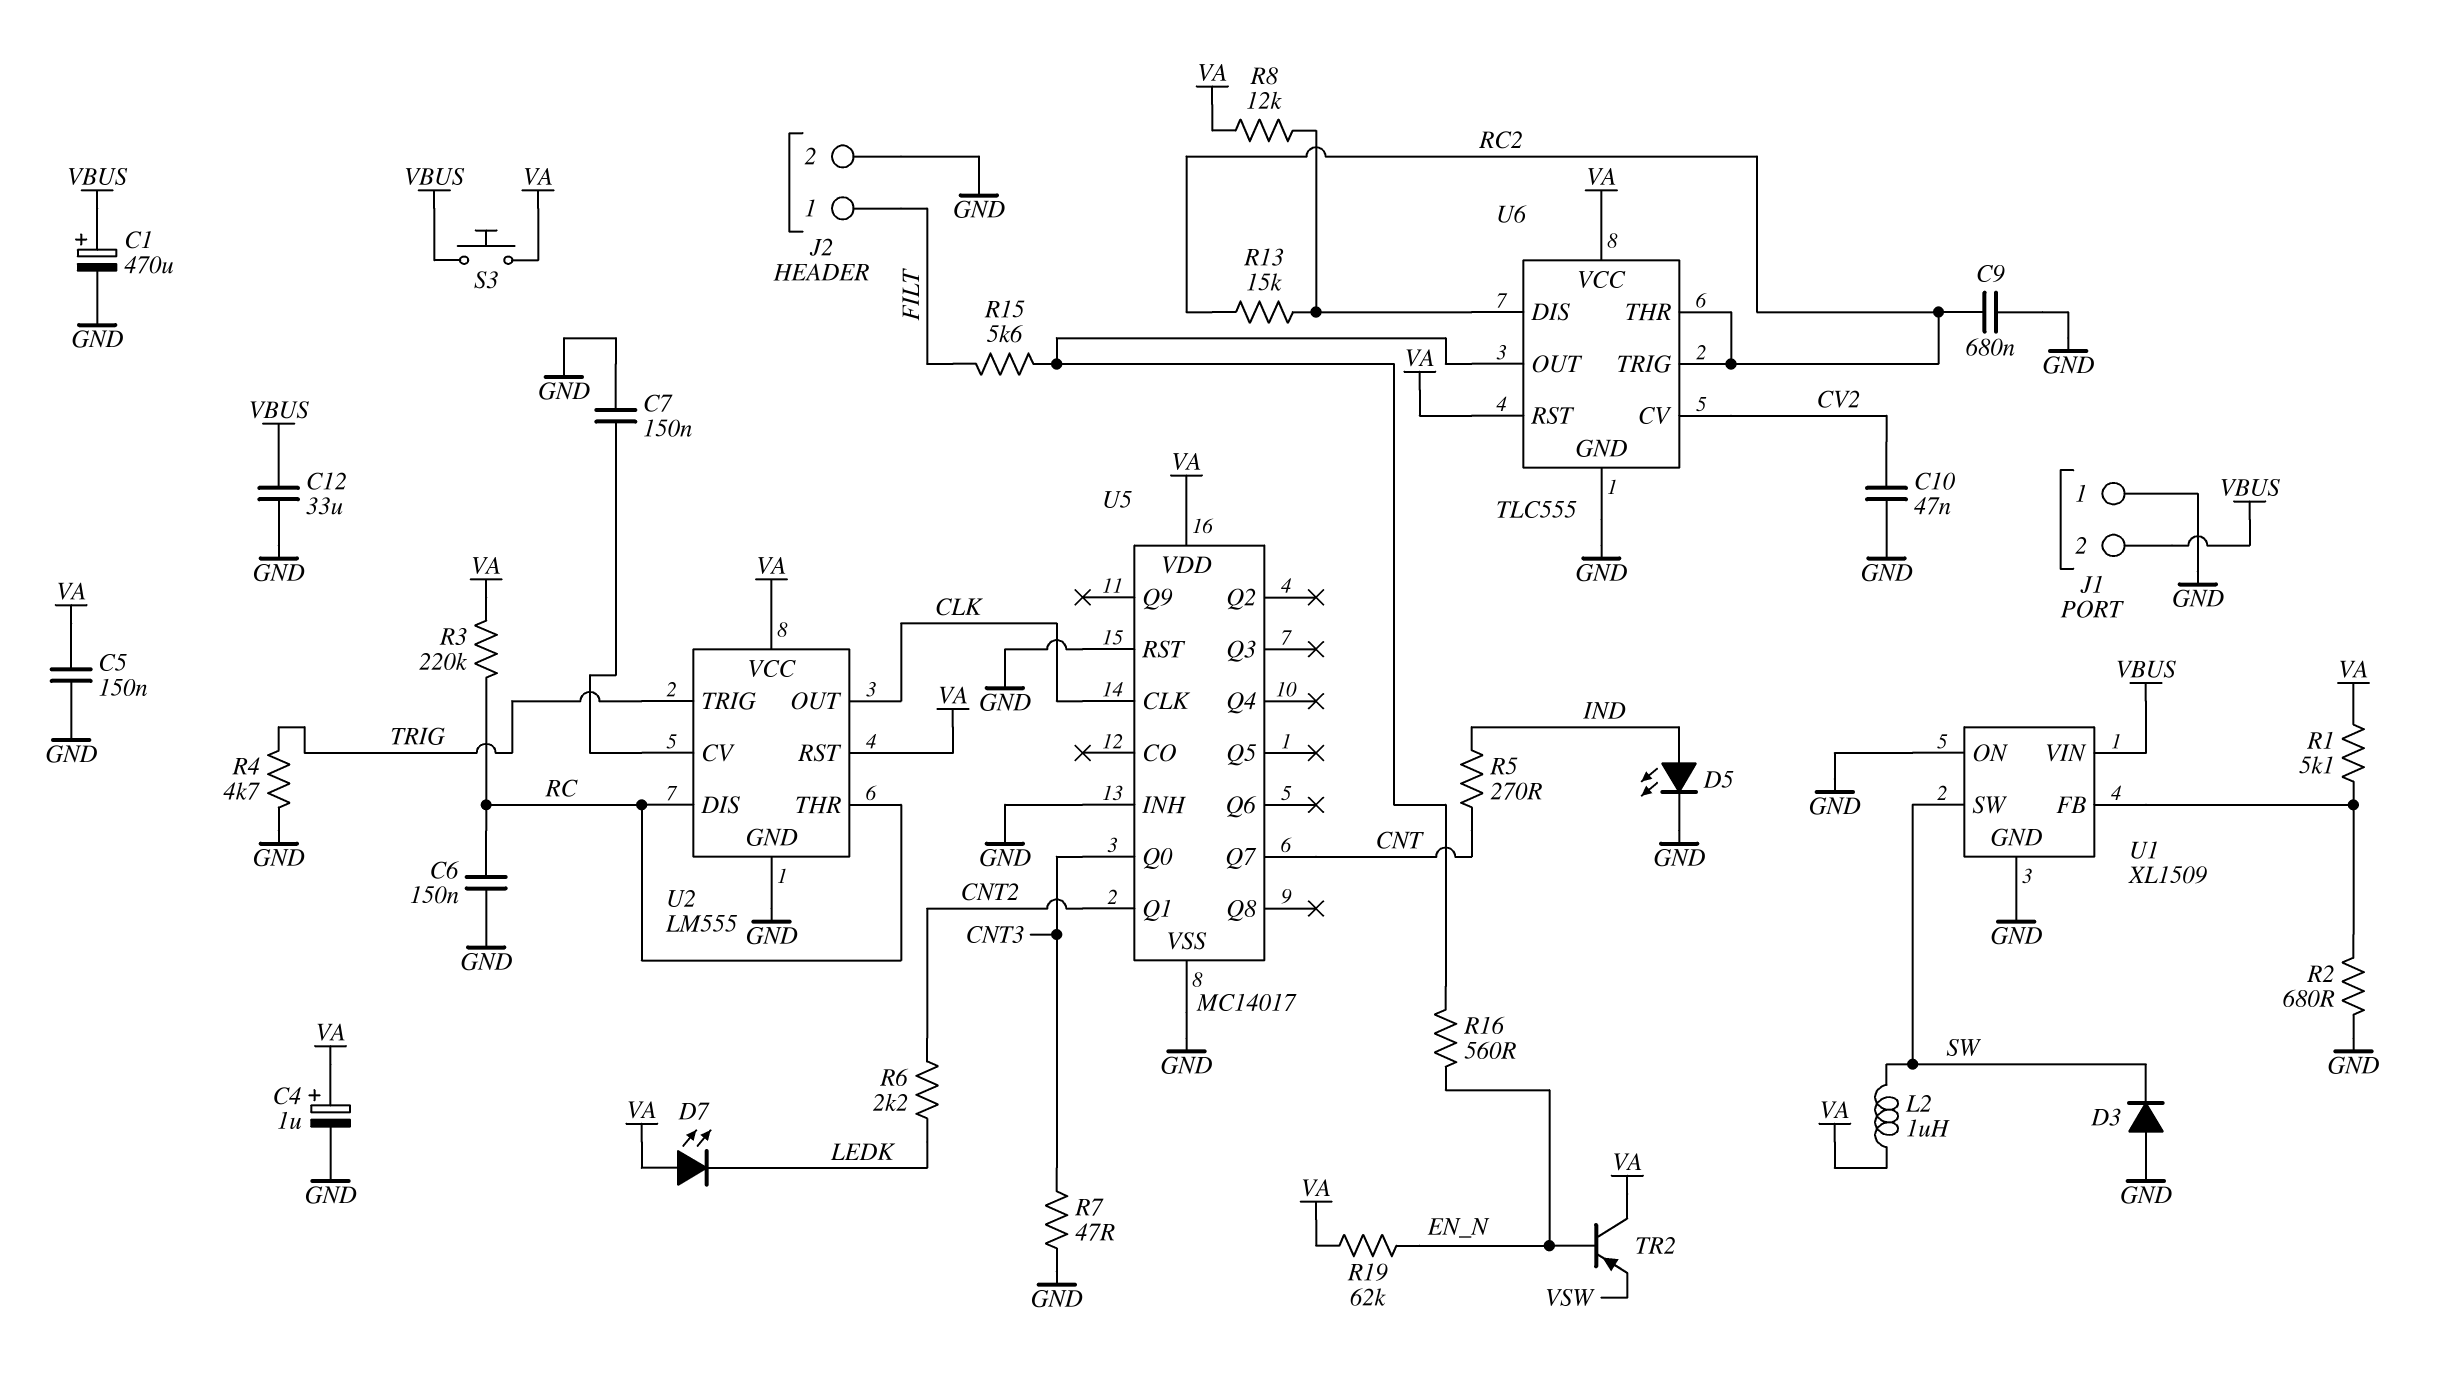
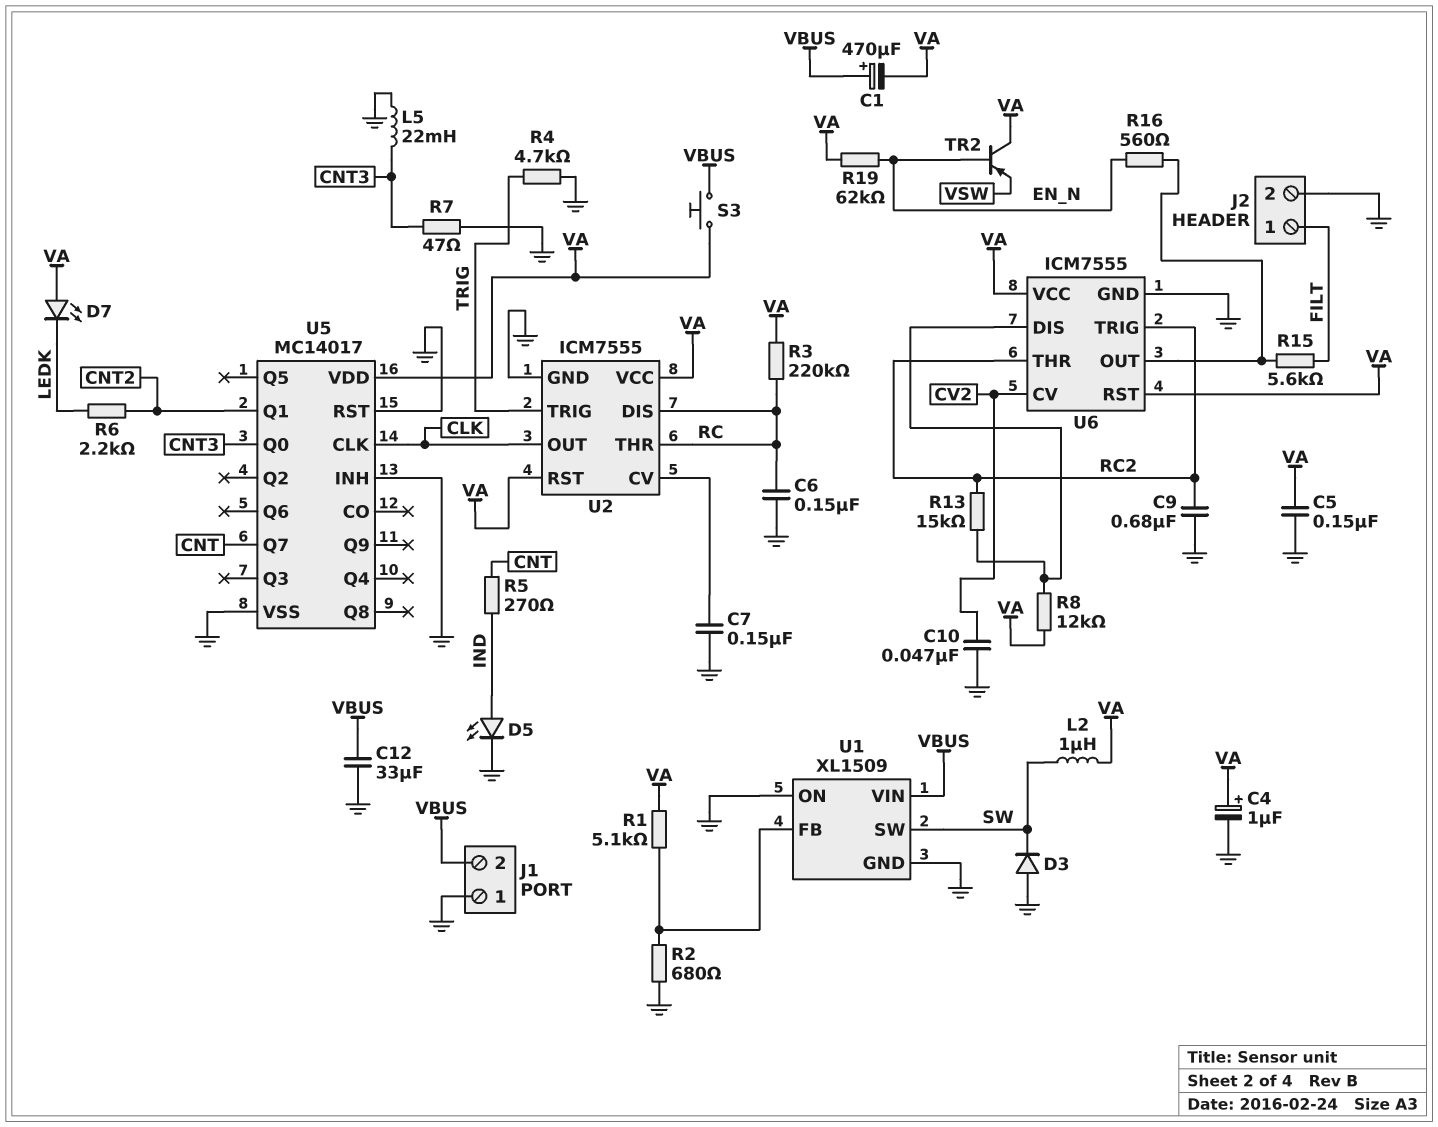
C1: 470uF (plus VBUS, minus GND) -> 470uF (plus VBUS, minus VA)
L5: none -> 22mH (CNT3, GND)
U2: LM555 -> ICM7555
U6: TLC555 -> ICM7555

